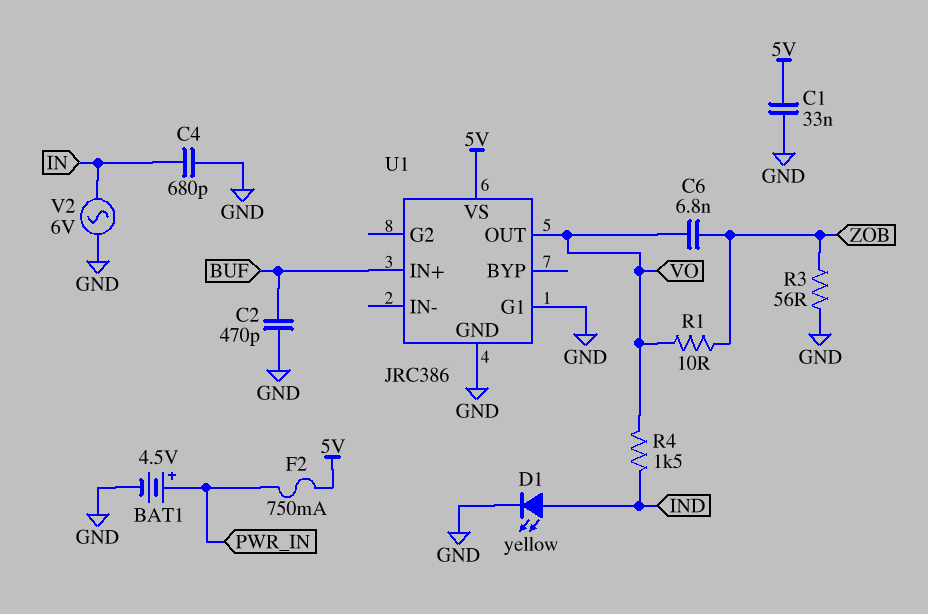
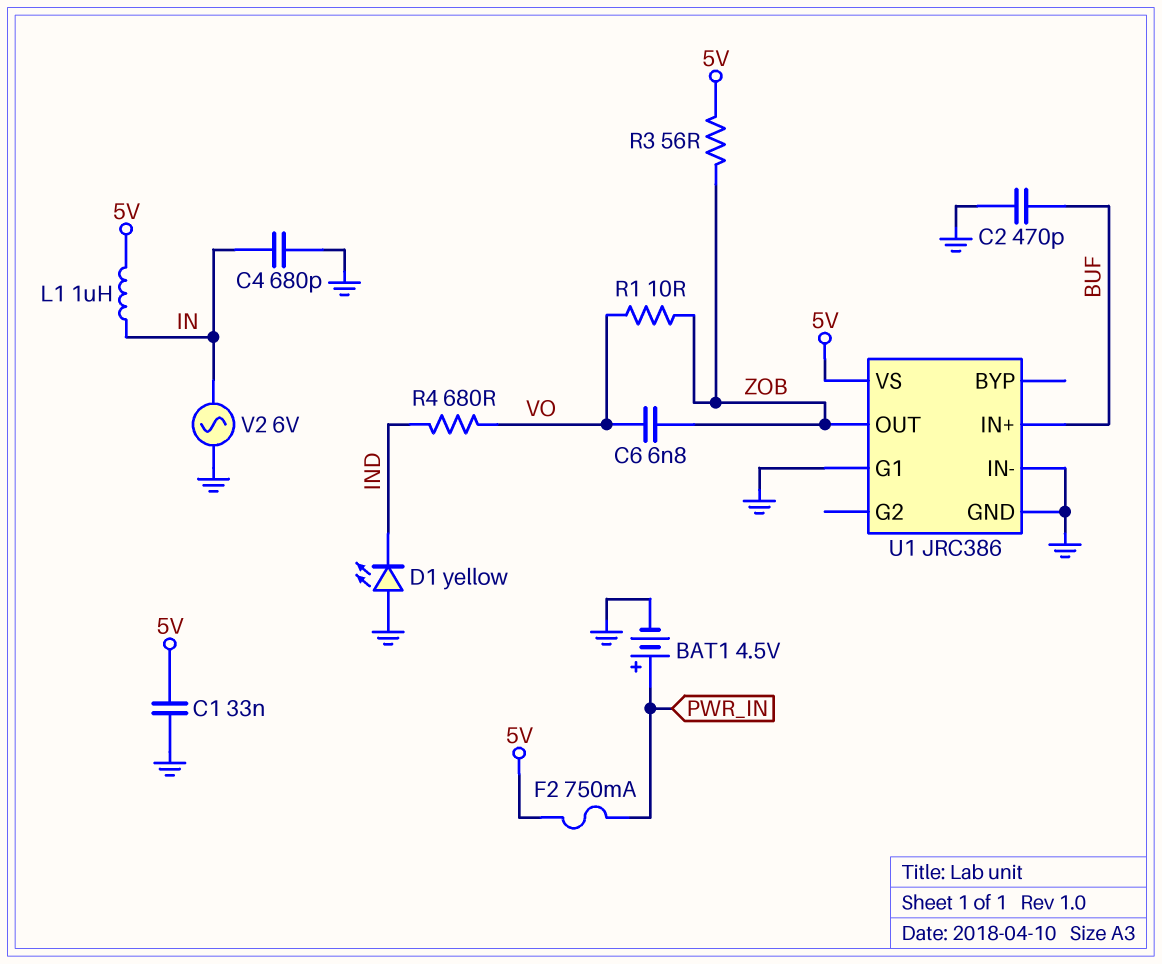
D1: LED yellow (A IND, K GND) -> LED yellow (A GND, K IND)
L1: none -> 1uH (5V, IN)
R3: 56 (GND, ZOB) -> 56 (5V, ZOB)
R4: 1.5k (IND, VO) -> 680 (IND, VO)
U1 pin IN-: none -> GND
U1 pin OUT: VO -> ZOB

